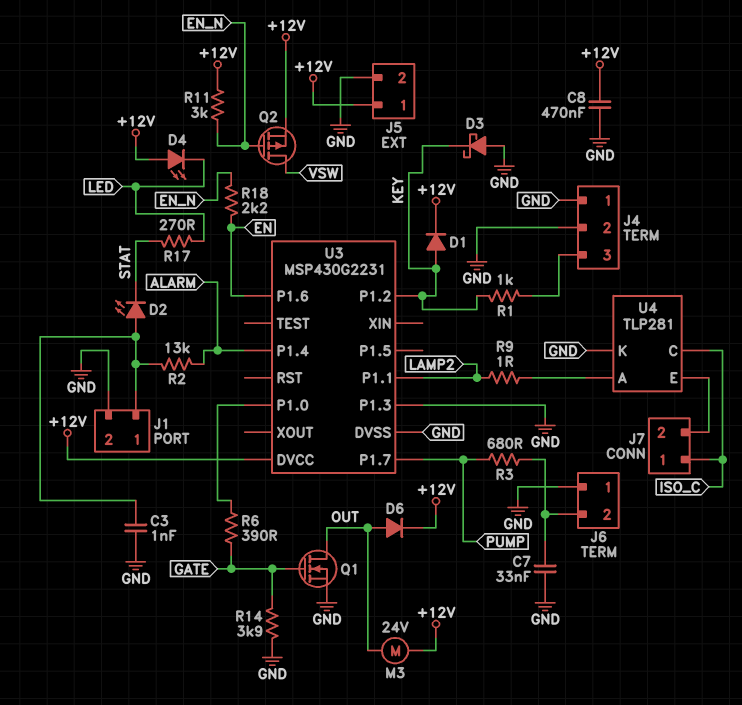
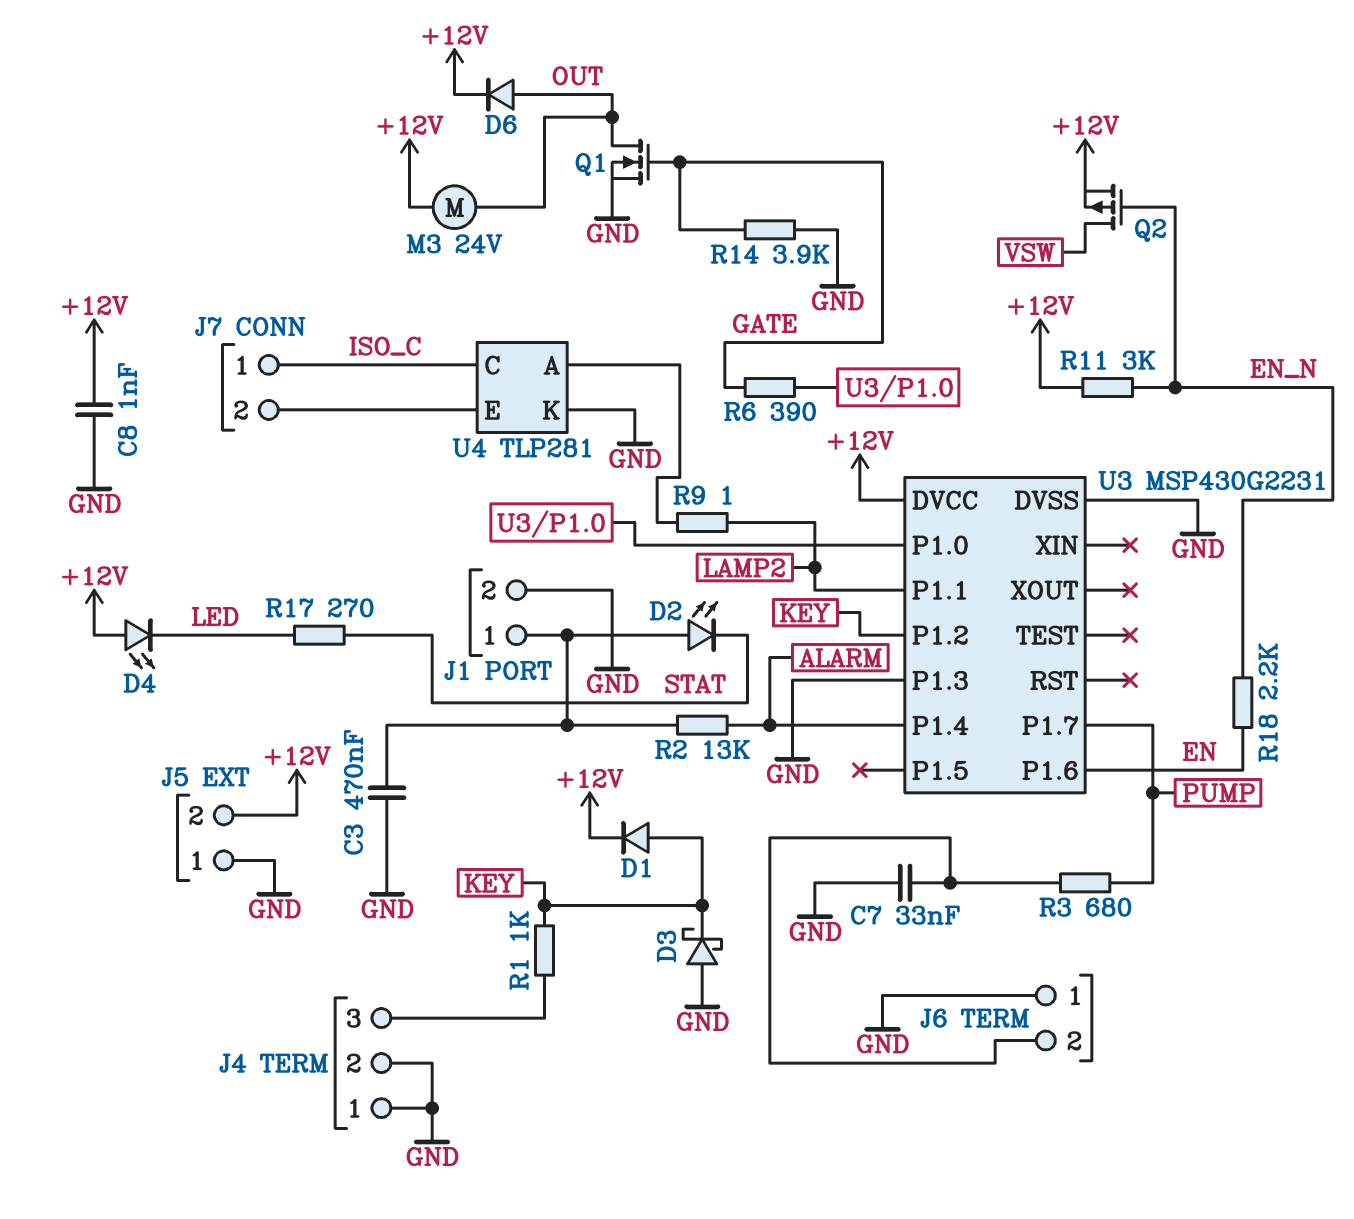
C3: 1nF (GND, J1/1) -> 470nF (GND, J1/1)
C8: 470nF (+12V, GND) -> 1nF (+12V, GND)
J5 pin 1: +12V -> GND
J5 pin 2: GND -> +12V

